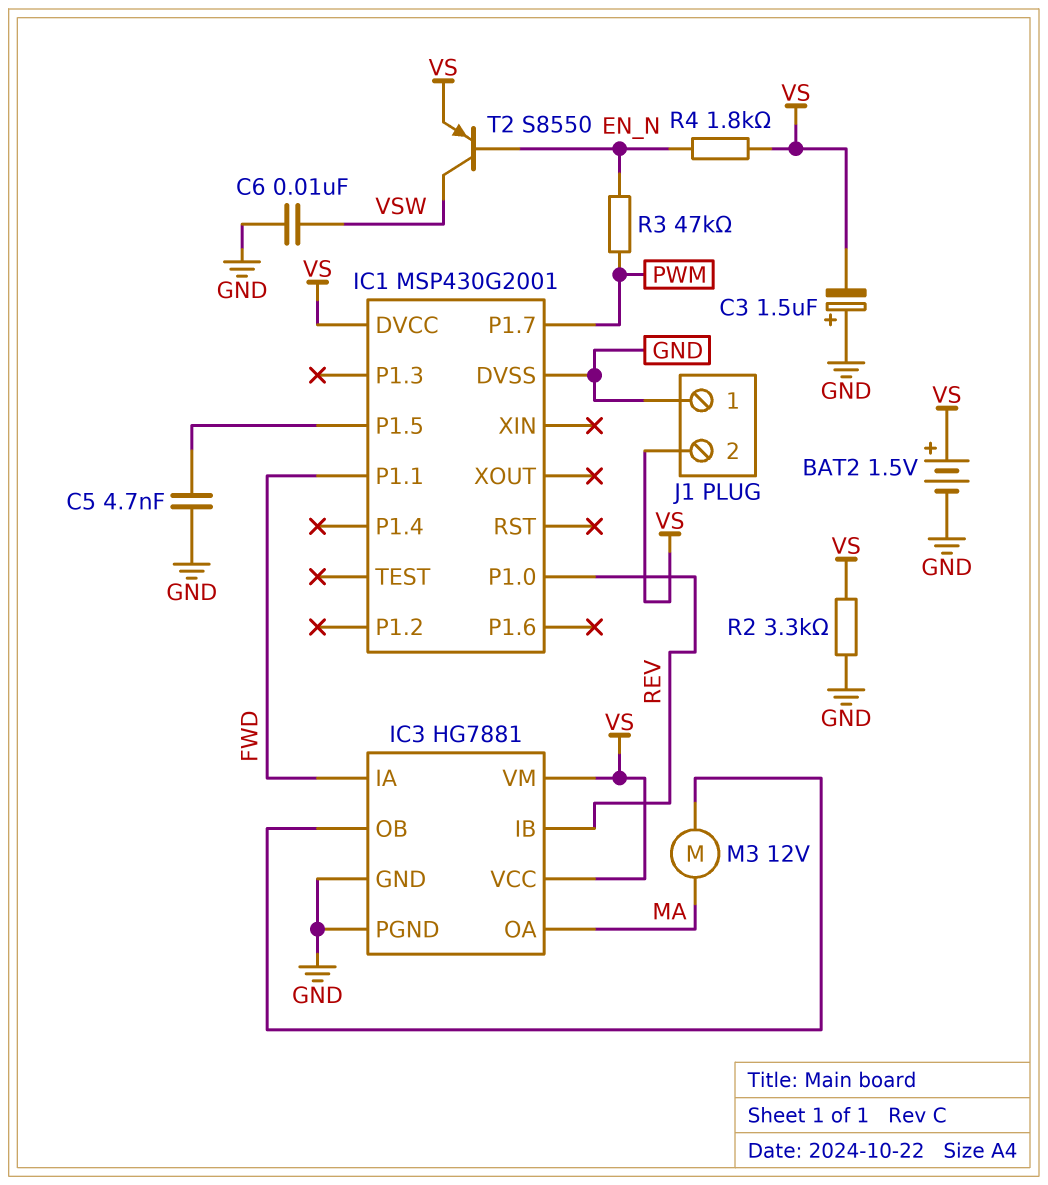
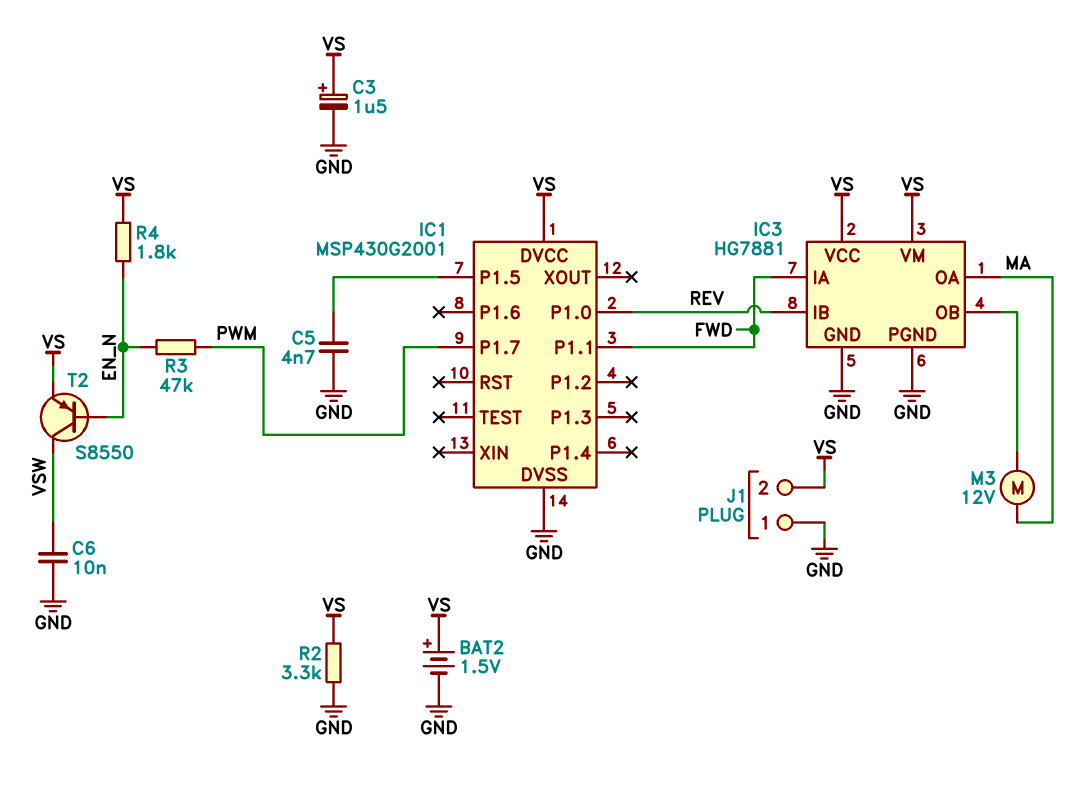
C3: 1.5uF (plus GND, minus VS) -> 1.5uF (plus VS, minus GND)

